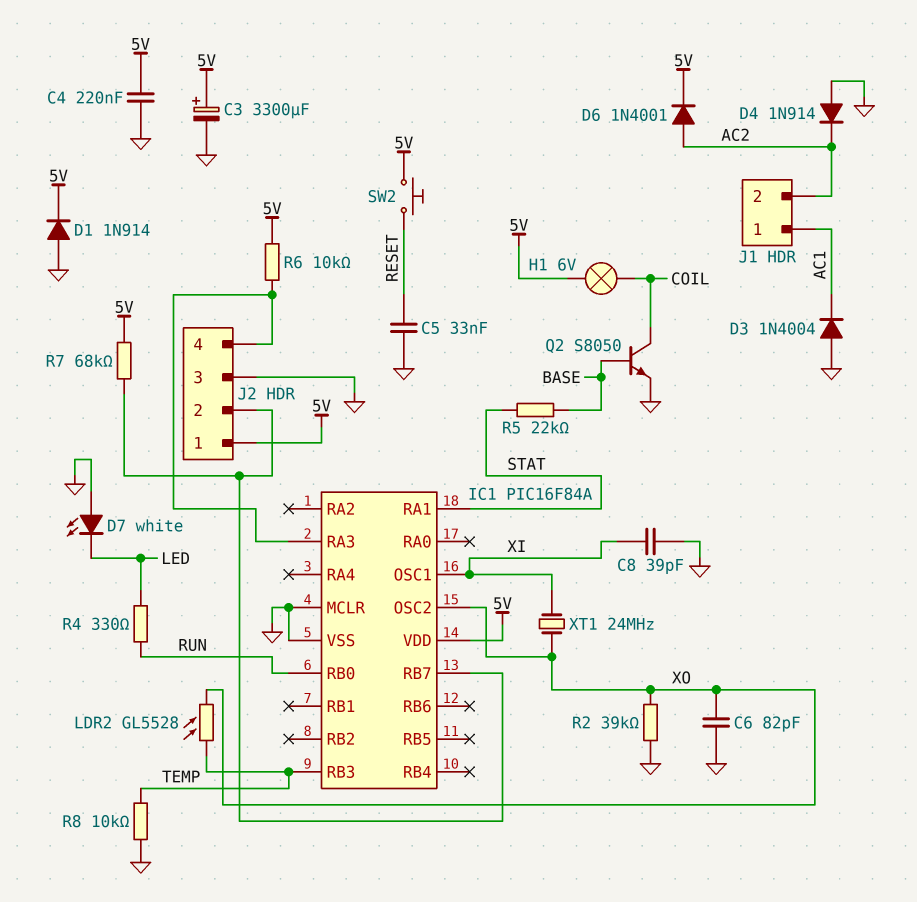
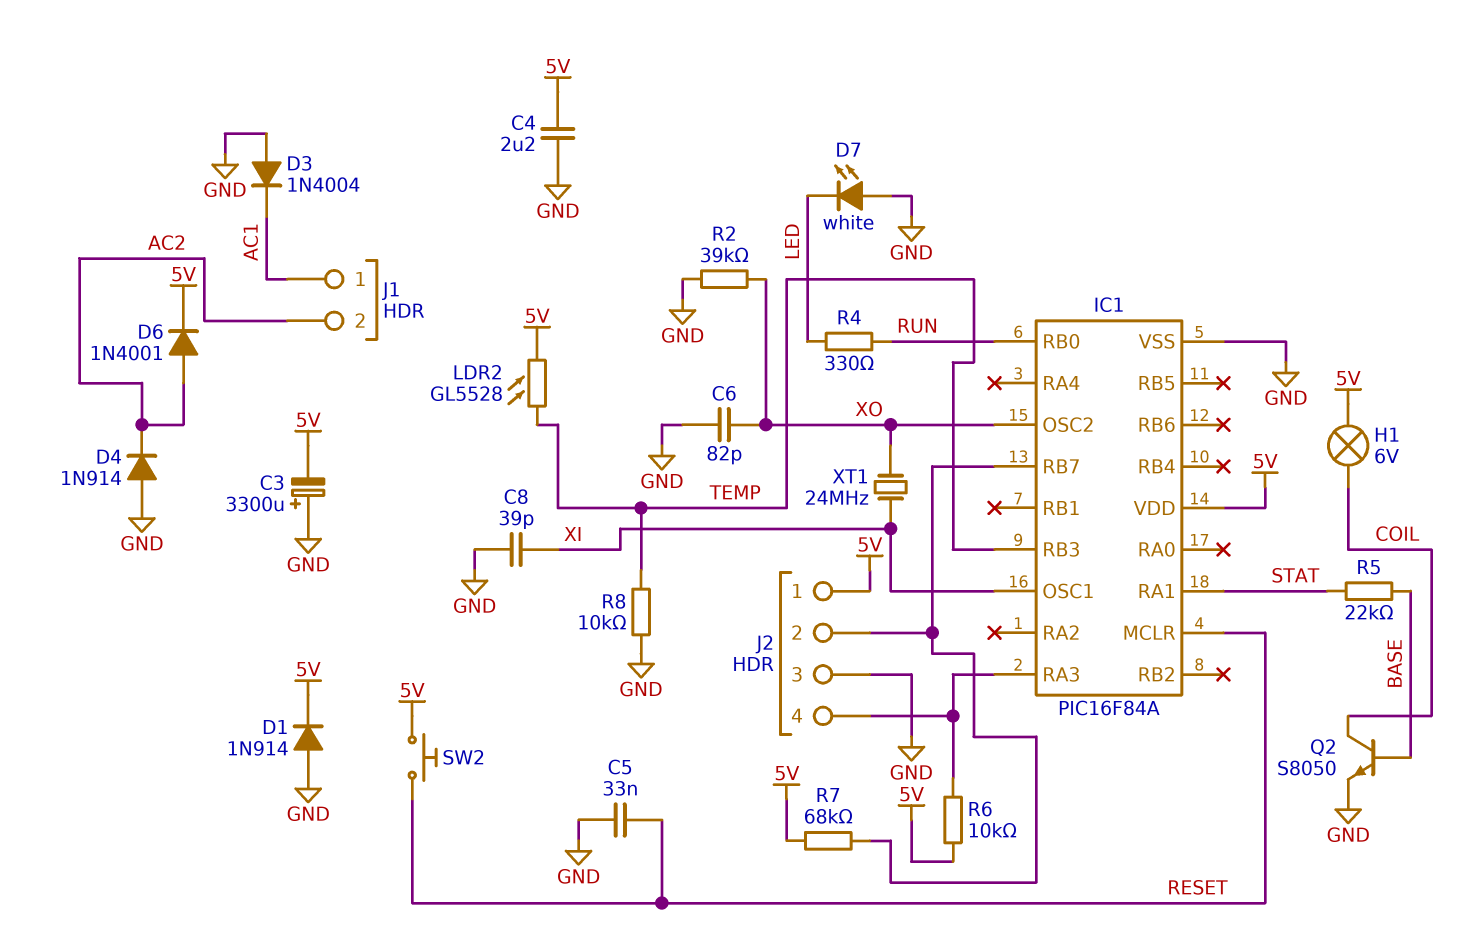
C3: 3300uF (plus 5V, minus GND) -> 3300uF (plus GND, minus 5V)
C4: 220nF (5V, GND) -> 2.2uF (5V, GND)
IC1 pin MCLR: GND -> RESET
LDR2: GL5528 (TEMP, XO) -> GL5528 (5V, TEMP)

